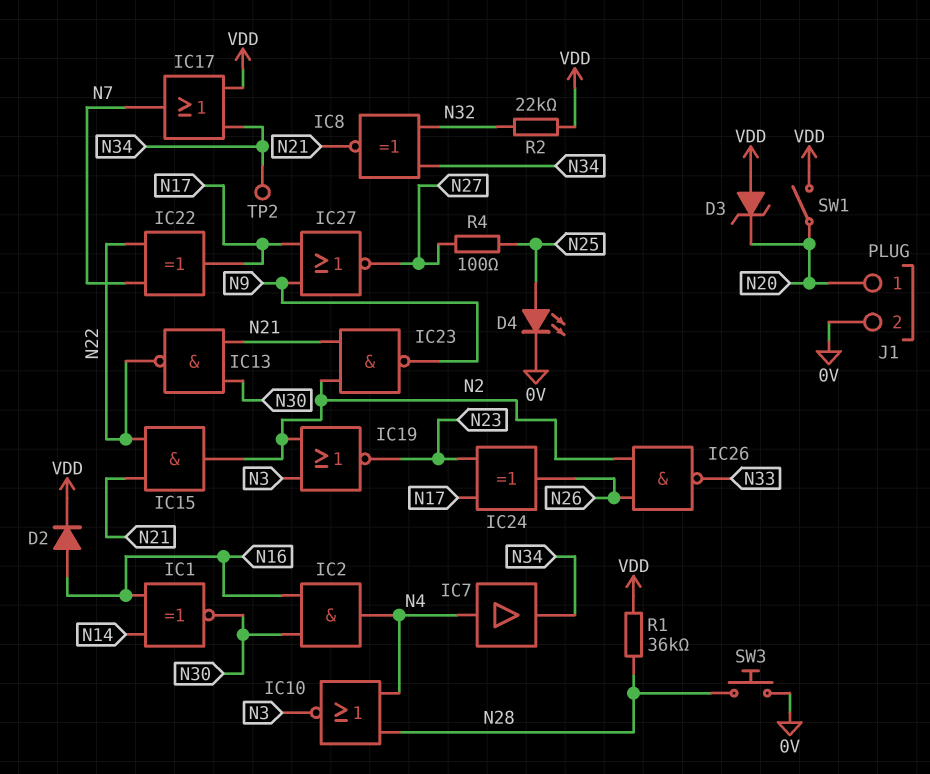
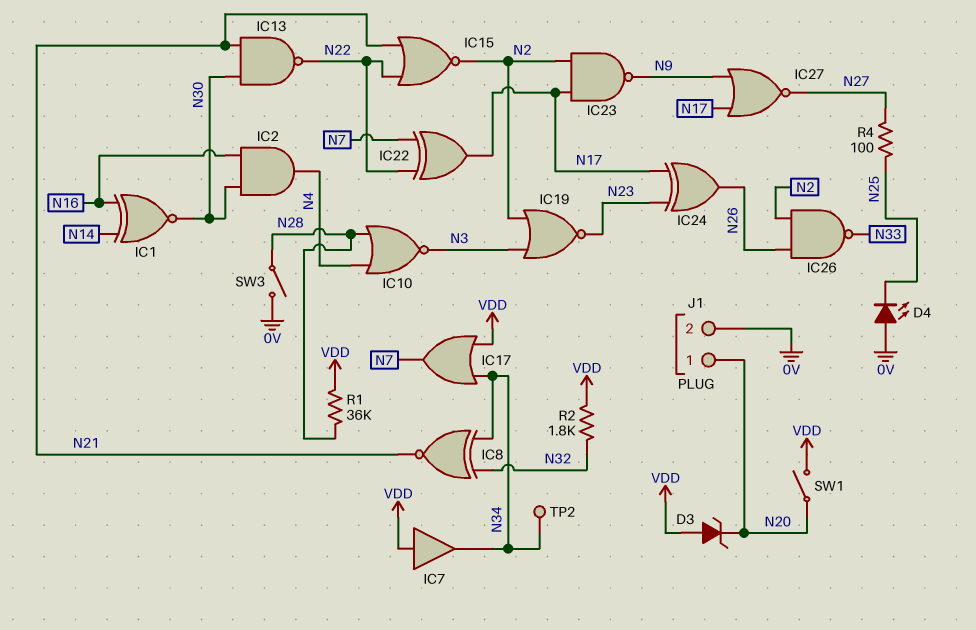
D2: diode (A N16, K VDD) -> none
D4: LED (A N25, K 0V) -> LED (A 0V, K N25)
IC7: buffer (in N4, out N34) -> buffer (in VDD, out N34)
IC15: AND (in N21, in N22, out N2) -> NOR (in N21, in N22, out N2)
IC23: NAND (in N2, in N21, out N9) -> NAND (in N2, in N17, out N9)
R2: 22k (N32, VDD) -> 1.8k (N32, VDD)
SW3: button (0V, N28) -> switch (0V, N28)

